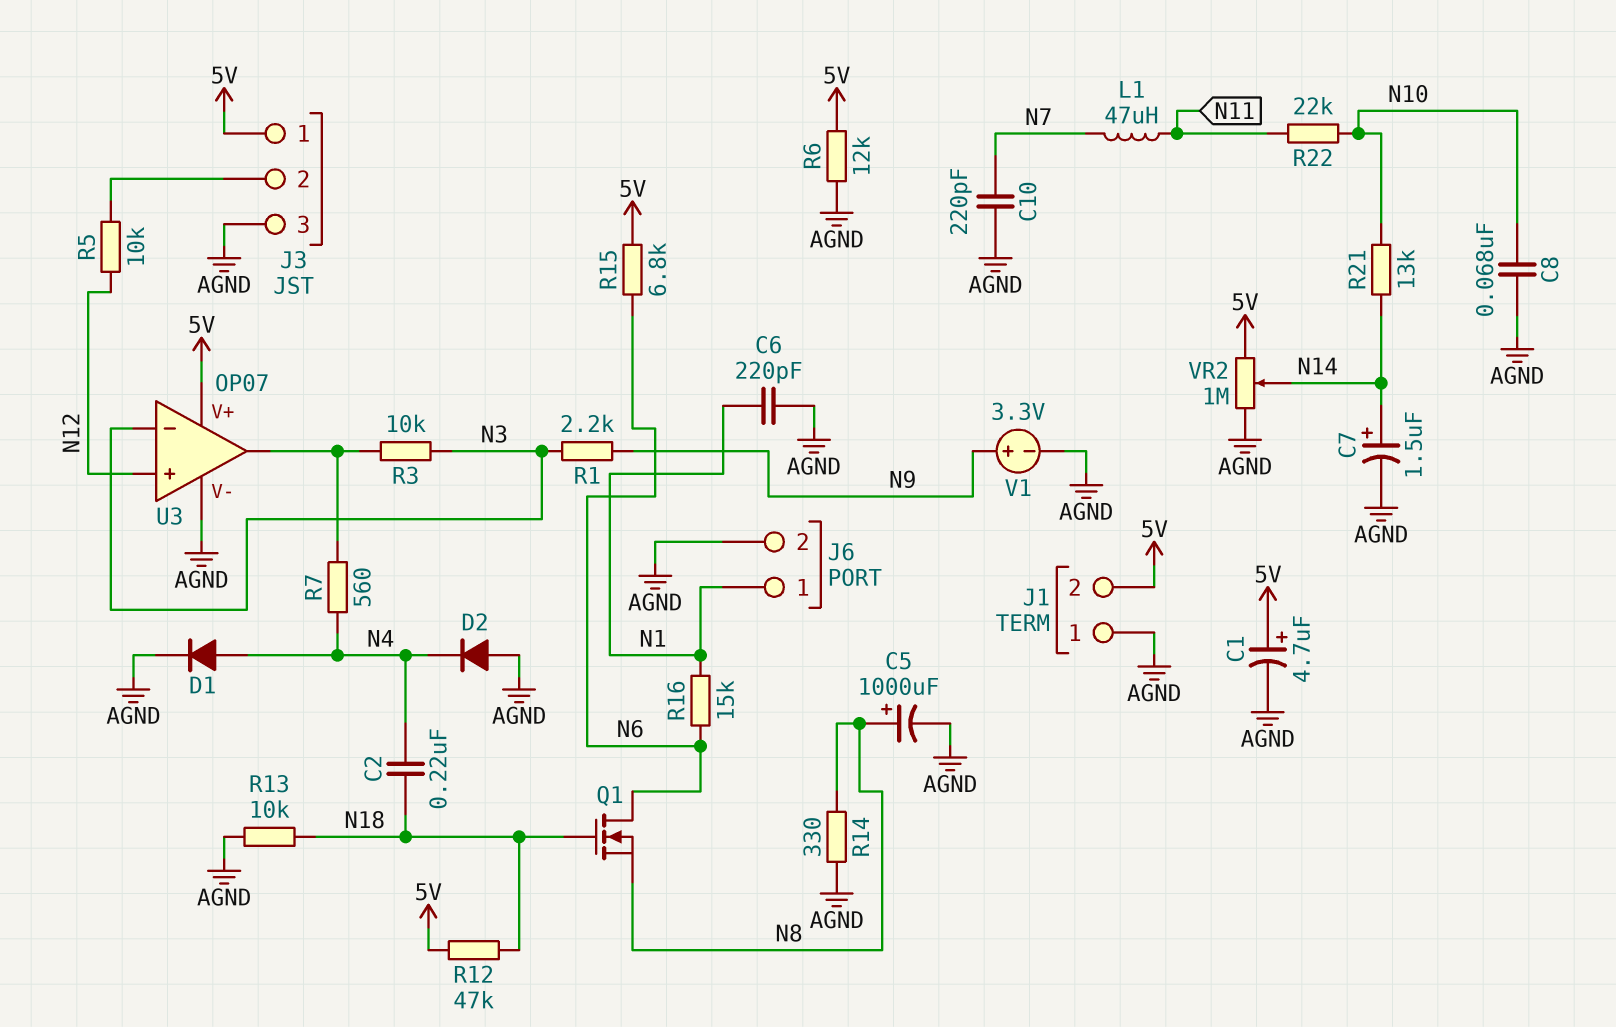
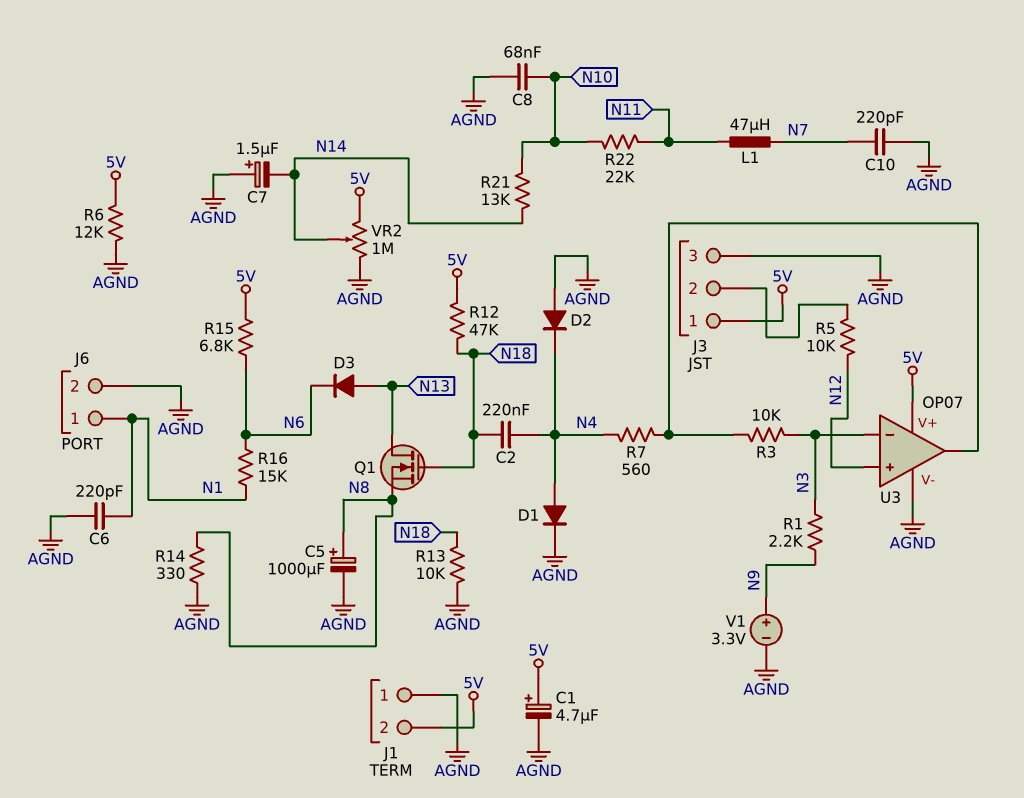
C7: 1.5uF (plus N14, minus AGND) -> 1.5uF (plus AGND, minus N14)
D3: none -> diode (A N13, K N6)
Q1: NMOS (G N18, D N6, S N8) -> NMOS (G N18, D N13, S N8)

